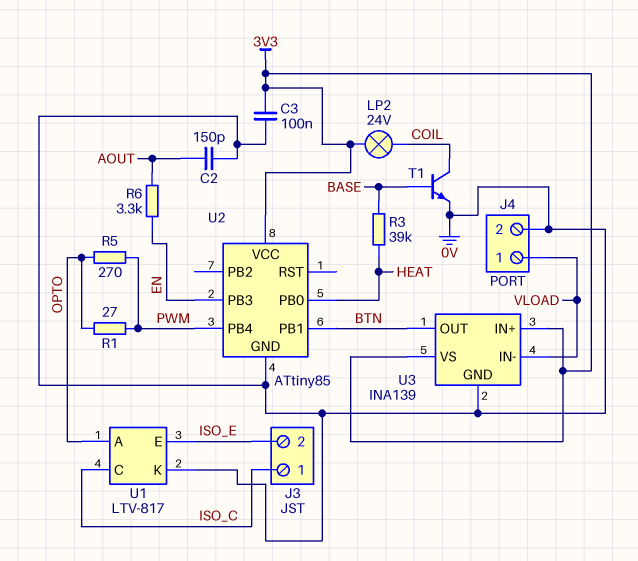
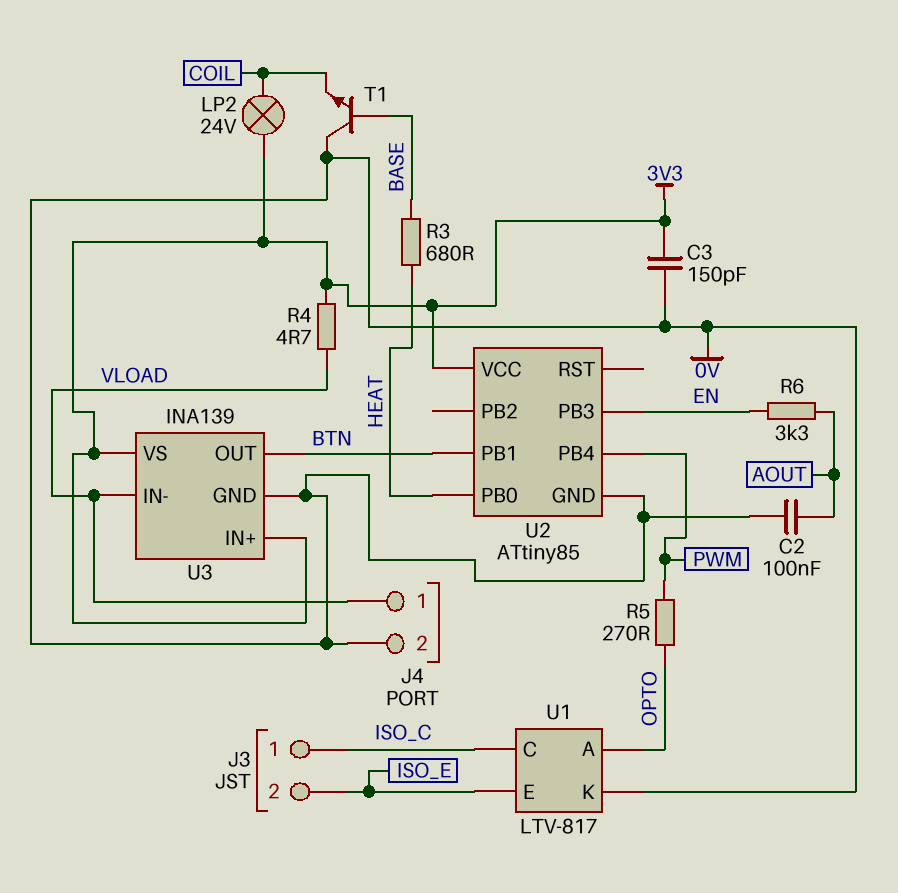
C2: 150pF (0V, AOUT) -> 100nF (0V, AOUT)
C3: 100nF (0V, 3V3) -> 150pF (0V, 3V3)
R1: 27 (OPTO, PWM) -> none
R3: 39k (BASE, HEAT) -> 680 (BASE, HEAT)
R4: none -> 4.7 (3V3, VLOAD)
T1: NPN (B BASE, C COIL, E 0V) -> NPN (B BASE, C 0V, E COIL)

